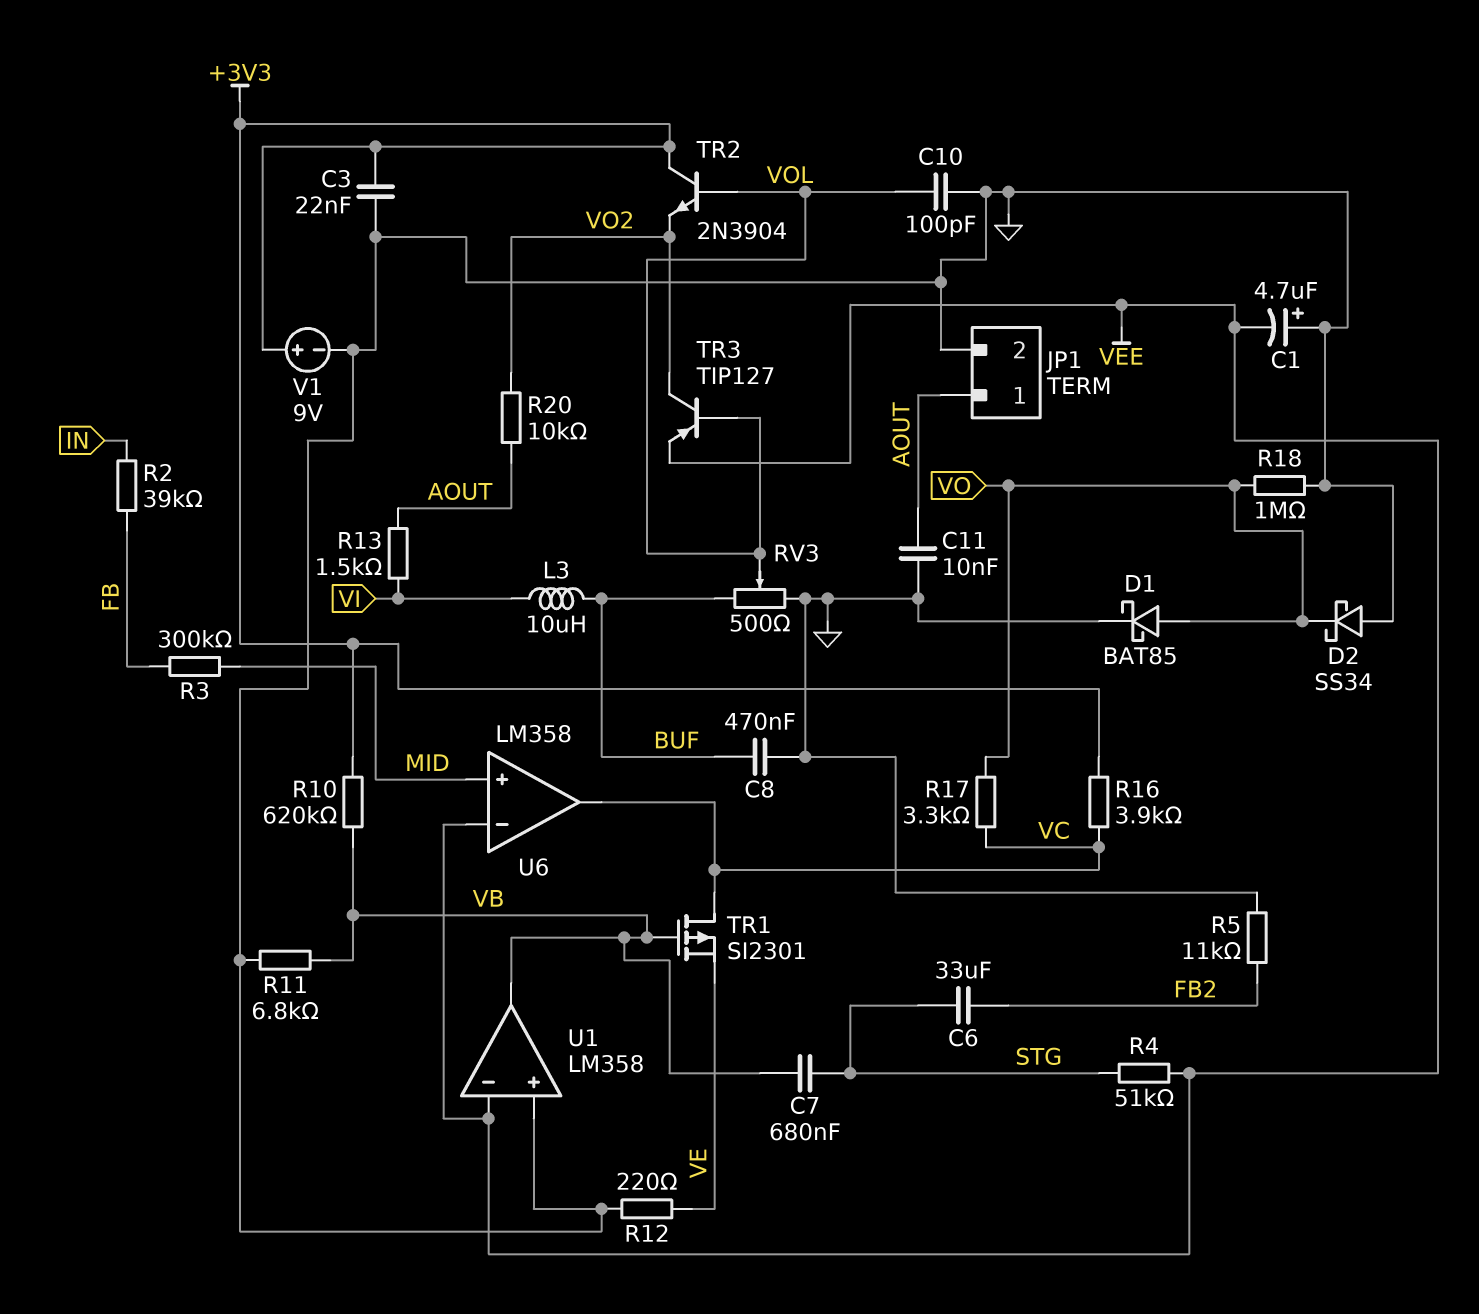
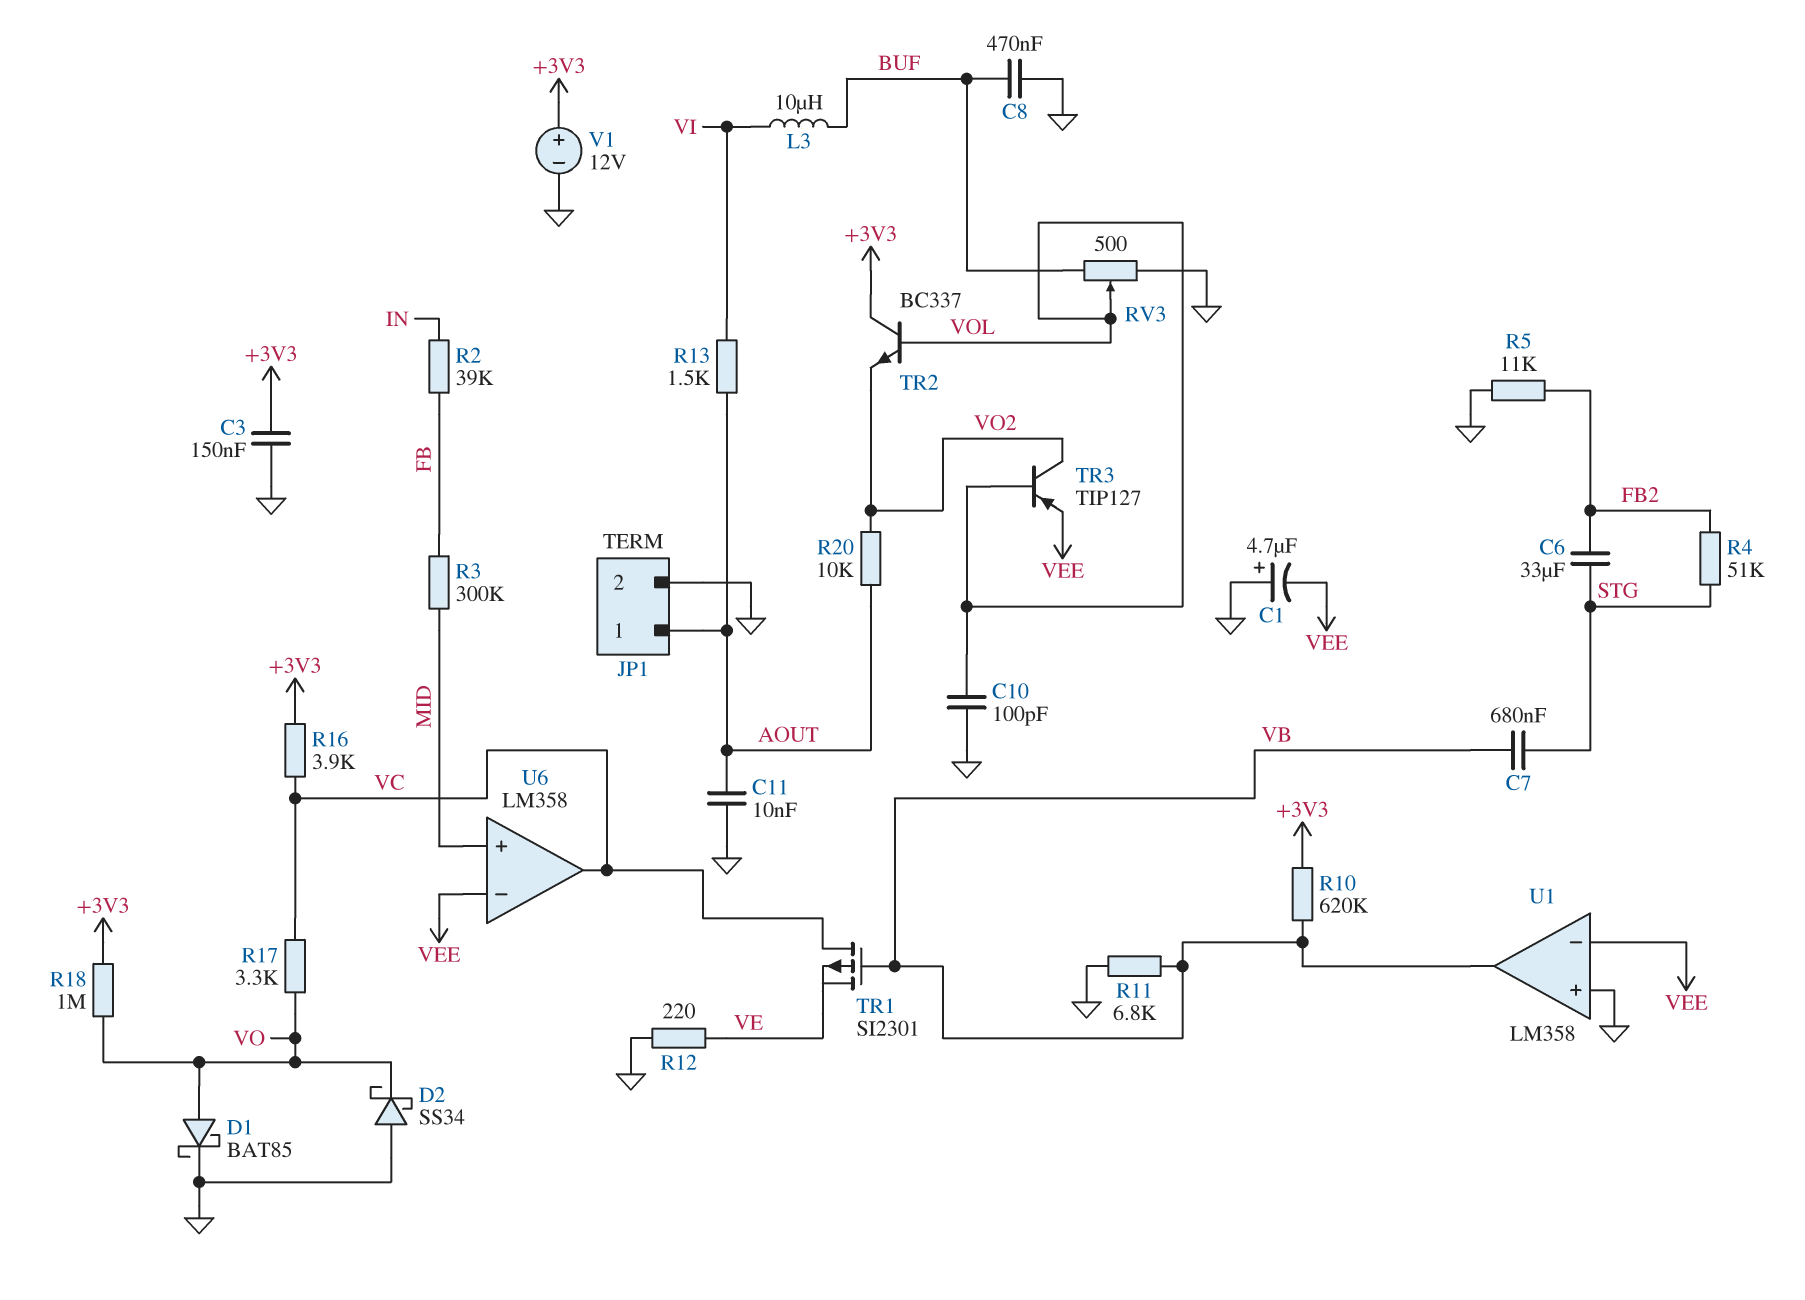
C3: 22nF (+3V3, GND) -> 150nF (+3V3, GND)
R4: 51k (STG, VEE) -> 51k (FB2, STG)
R18: 1M (GND, VO) -> 1M (+3V3, VO)
TR2: NPN 2N3904 (B VOL, C +3V3, E VO2) -> NPN BC337 (B VOL, C +3V3, E VO2)
V1: 9V (plus +3V3, minus GND) -> 12V (plus +3V3, minus GND)

